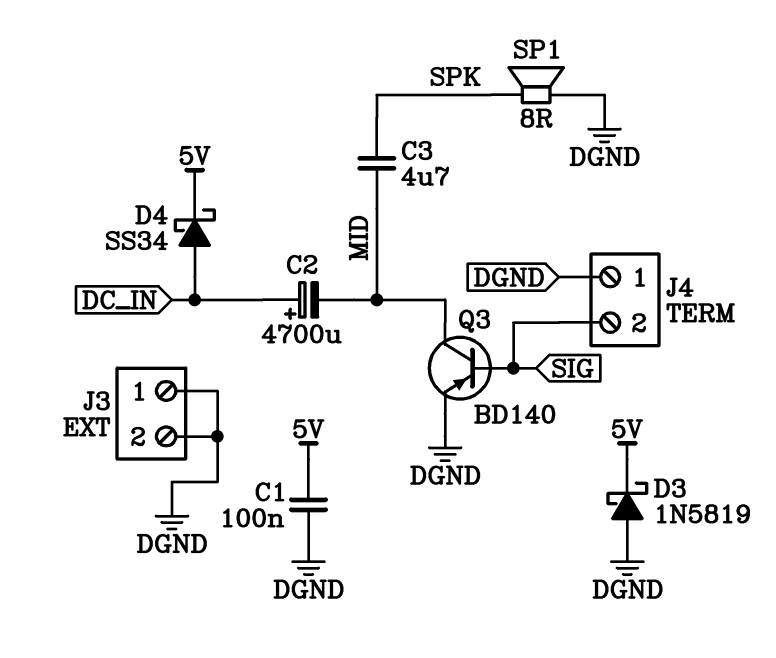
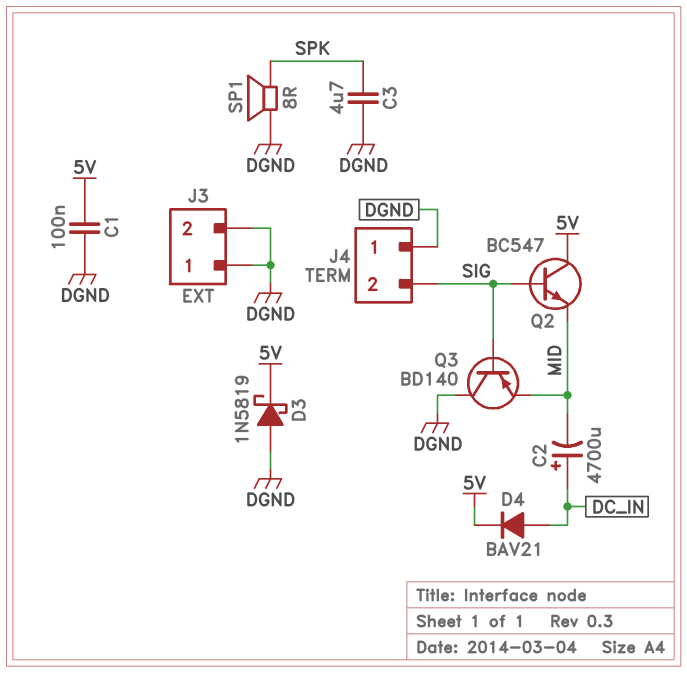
C3: 4.7uF (MID, SPK) -> 4.7uF (DGND, SPK)
D4: schottky SS34 (A DC_IN, K 5V) -> diode BAV21 (A DC_IN, K 5V)
Q2: none -> NPN BC547 (B SIG, C 5V, E MID)
Q3: PNP BD140 (B SIG, C MID, E DGND) -> PNP BD140 (B SIG, C DGND, E MID)

